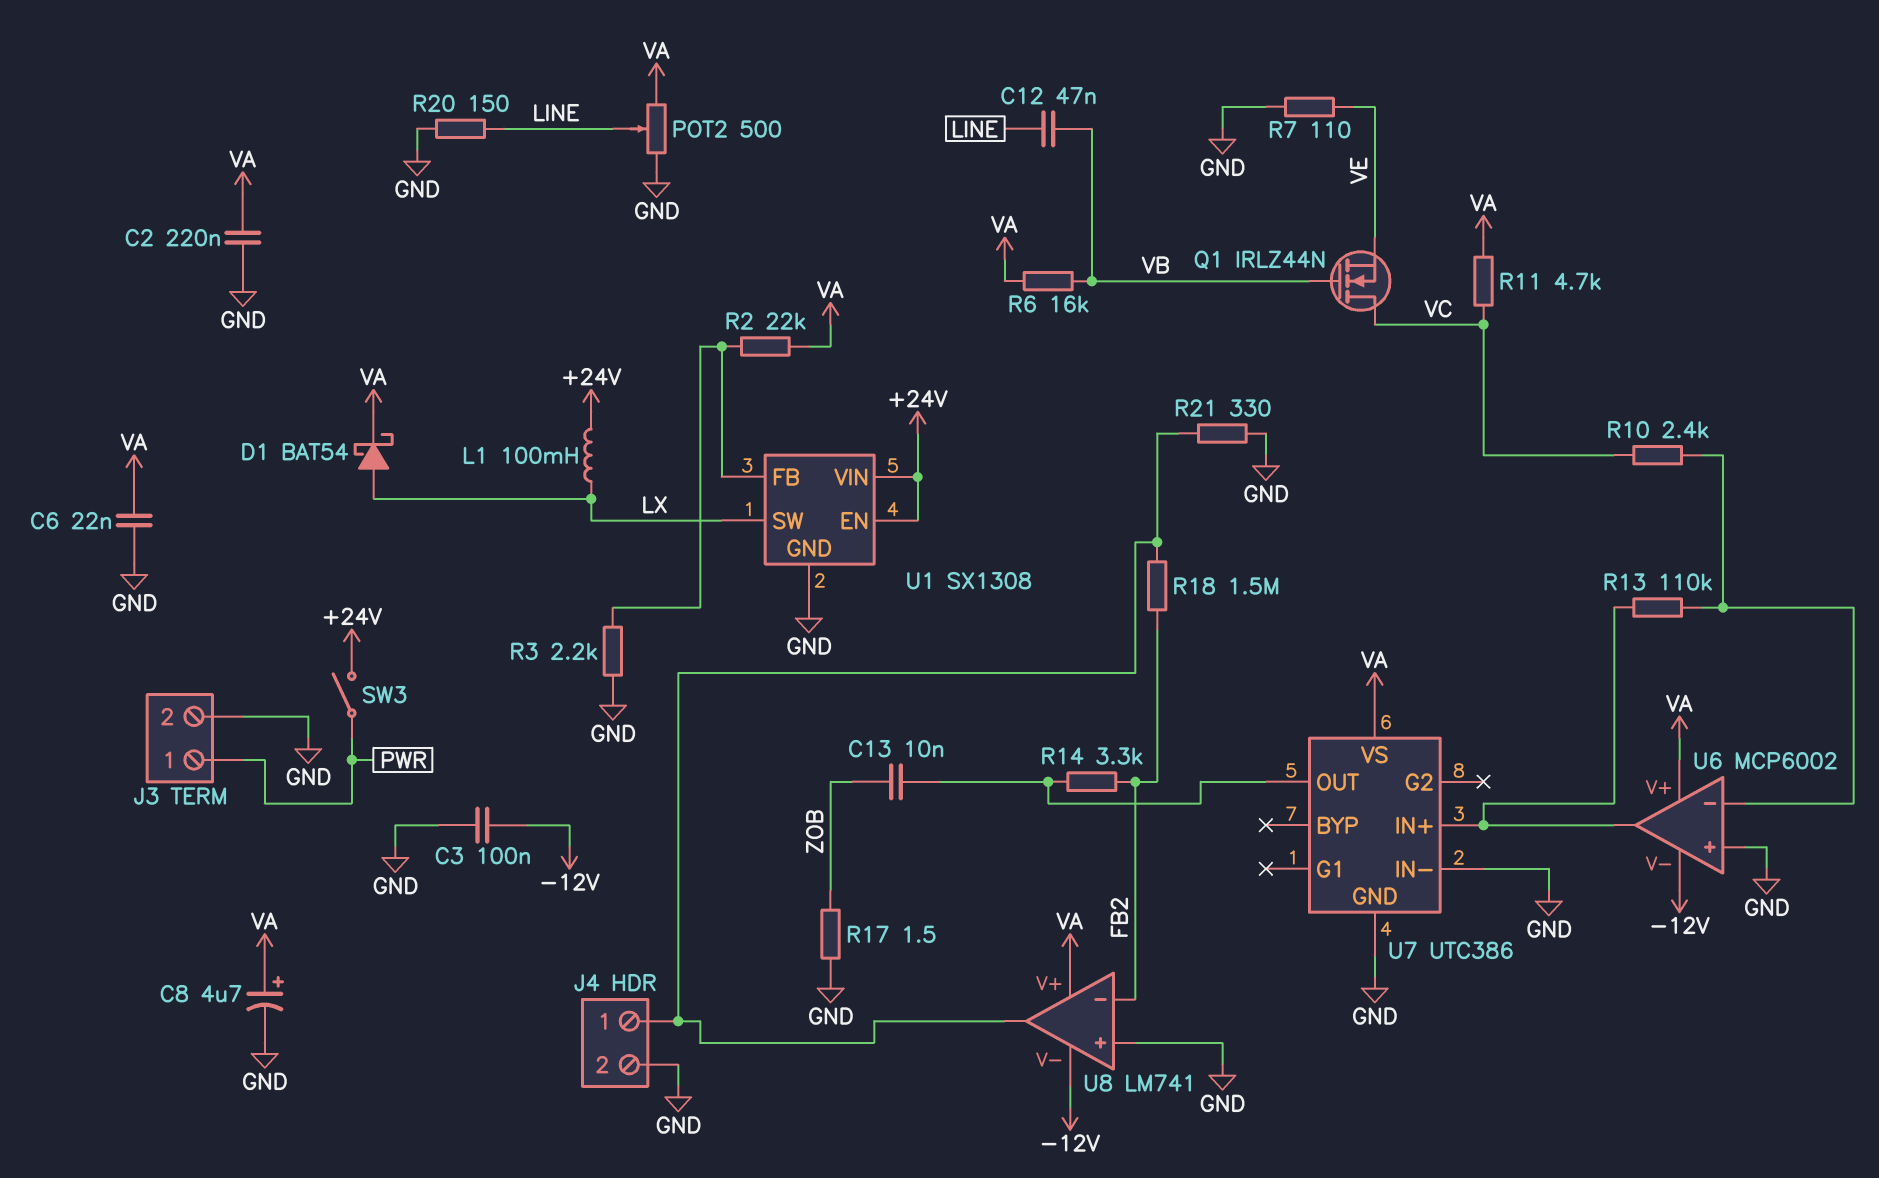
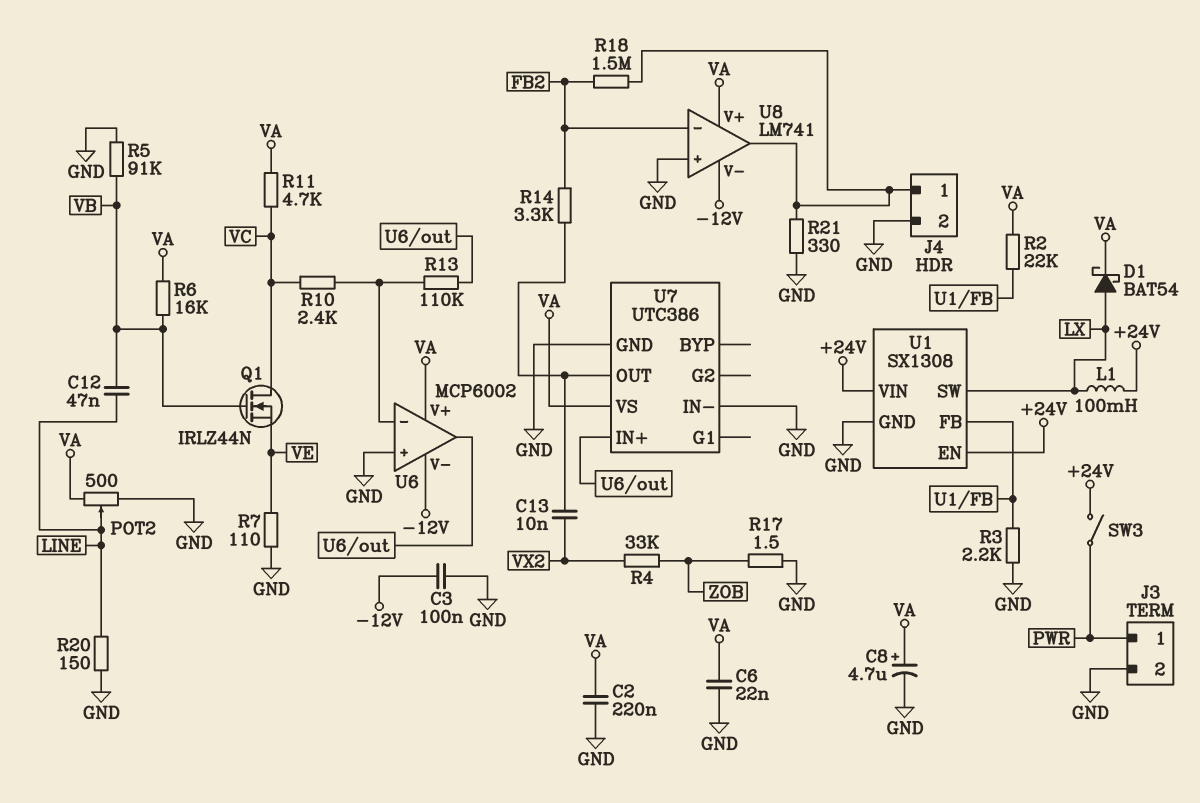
C13: 10nF (U7/OUT, ZOB) -> 10nF (U7/OUT, VX2)
R4: none -> 33k (VX2, ZOB)
R5: none -> 91k (GND, VB)

